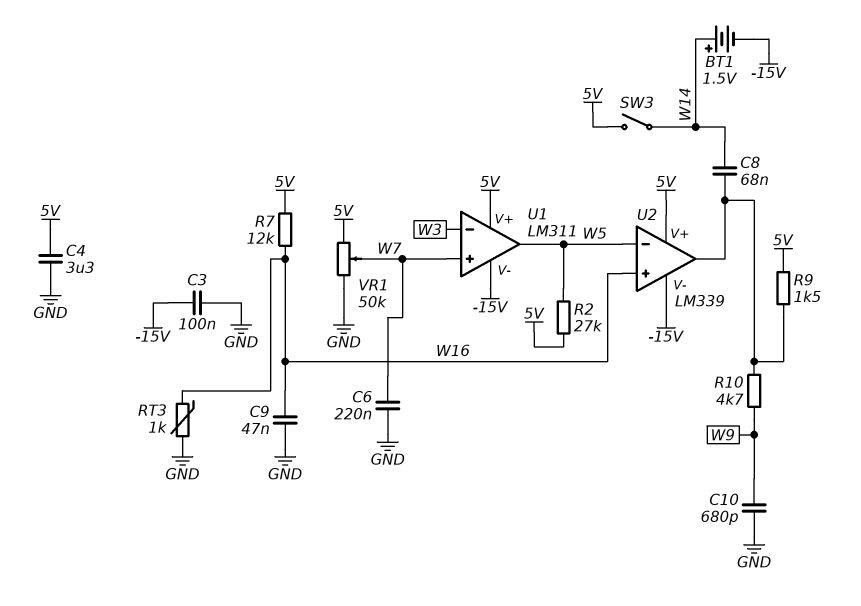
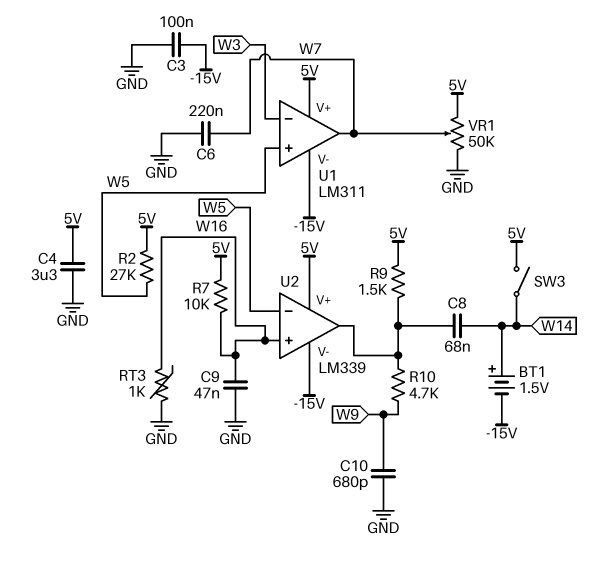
R7: 12k (5V, W16) -> 10k (5V, W16)
U1 pin in+: W7 -> W5
U1 pin out: W5 -> W7

